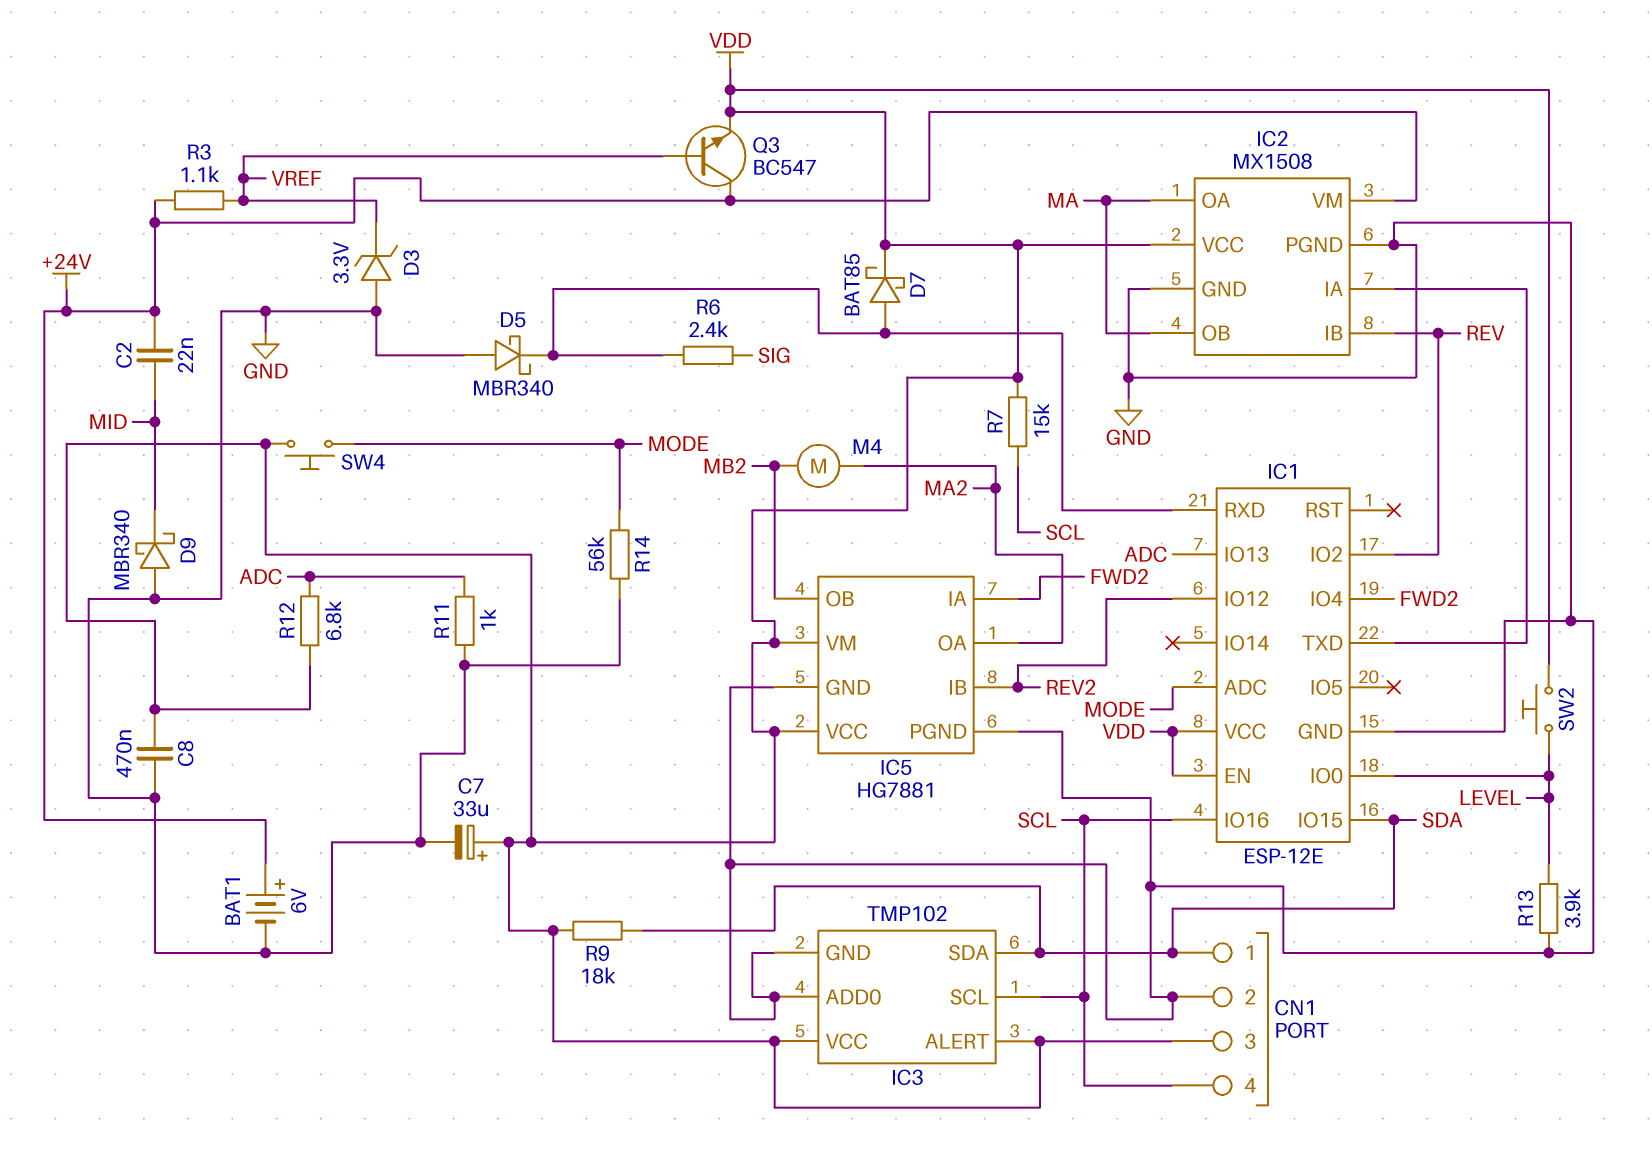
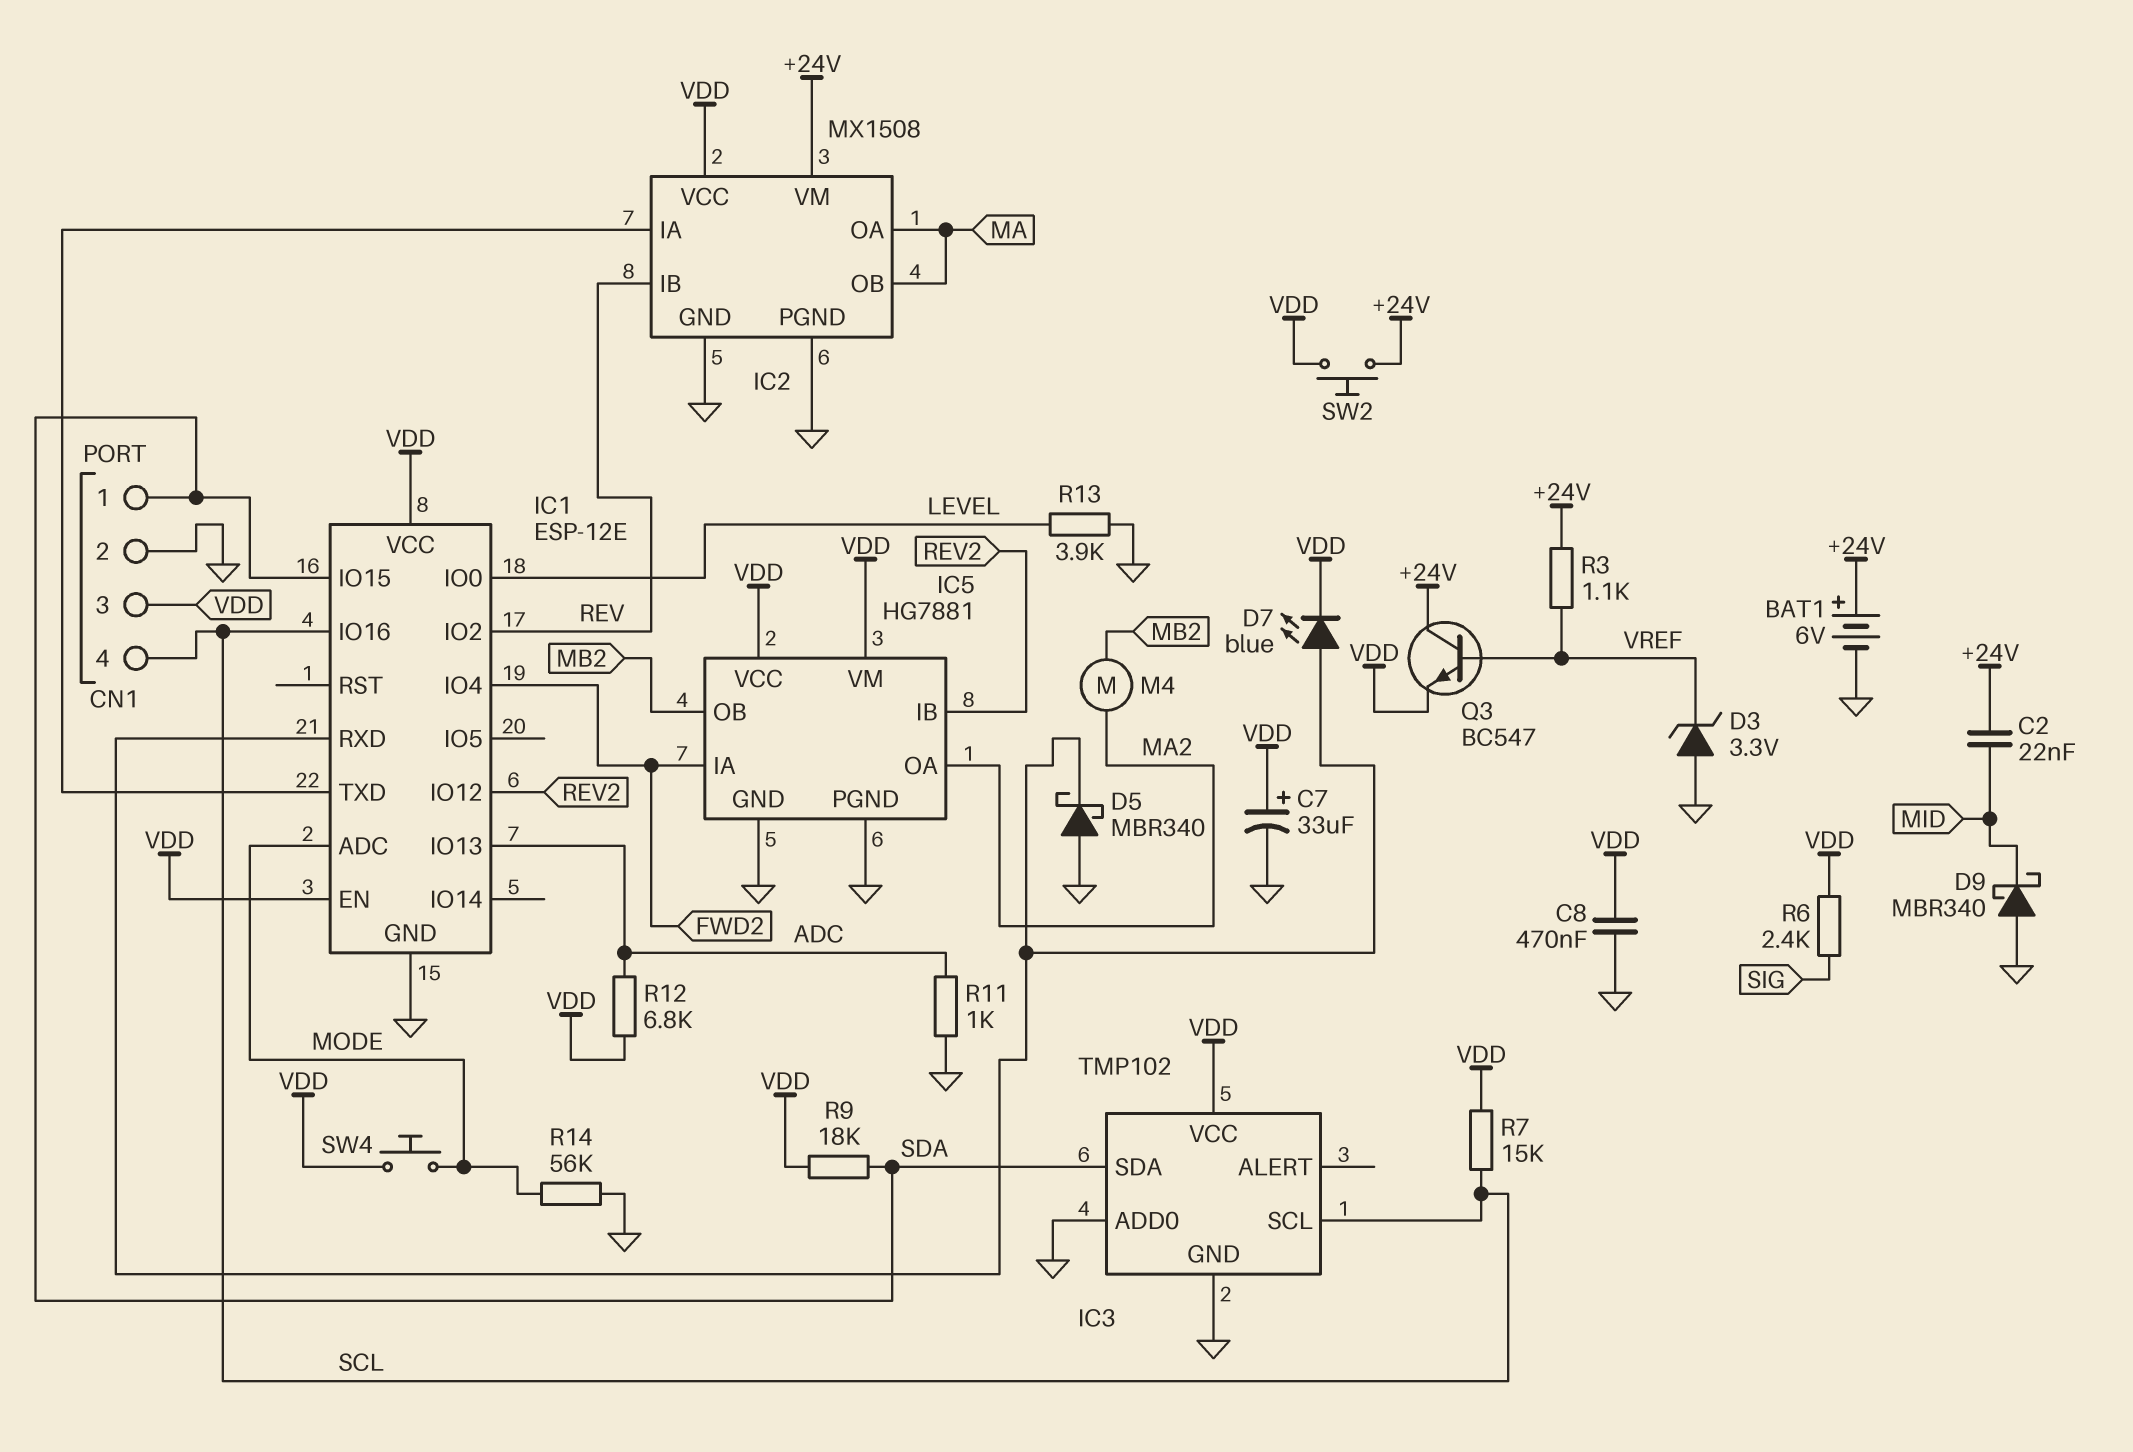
D7: schottky BAT85 (A IC1/RXD, K VDD) -> LED blue (A IC1/RXD, K VDD)
IC3 pin ALERT: VDD -> none
R6: 2.4k (IC1/RXD, SIG) -> 2.4k (SIG, VDD)
SW2: button (LEVEL, VDD) -> button (+24V, VDD)

